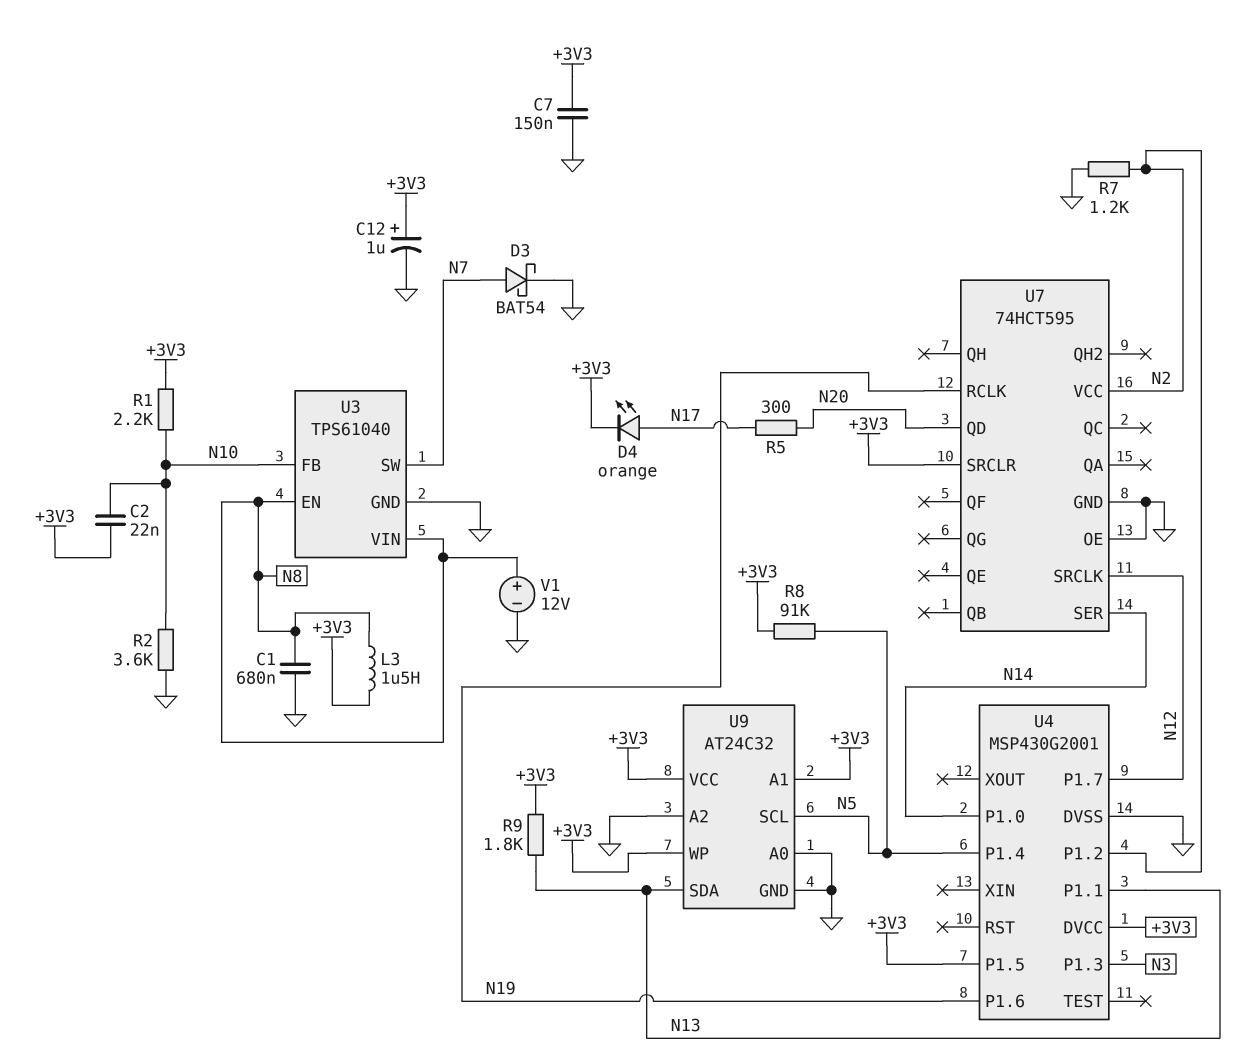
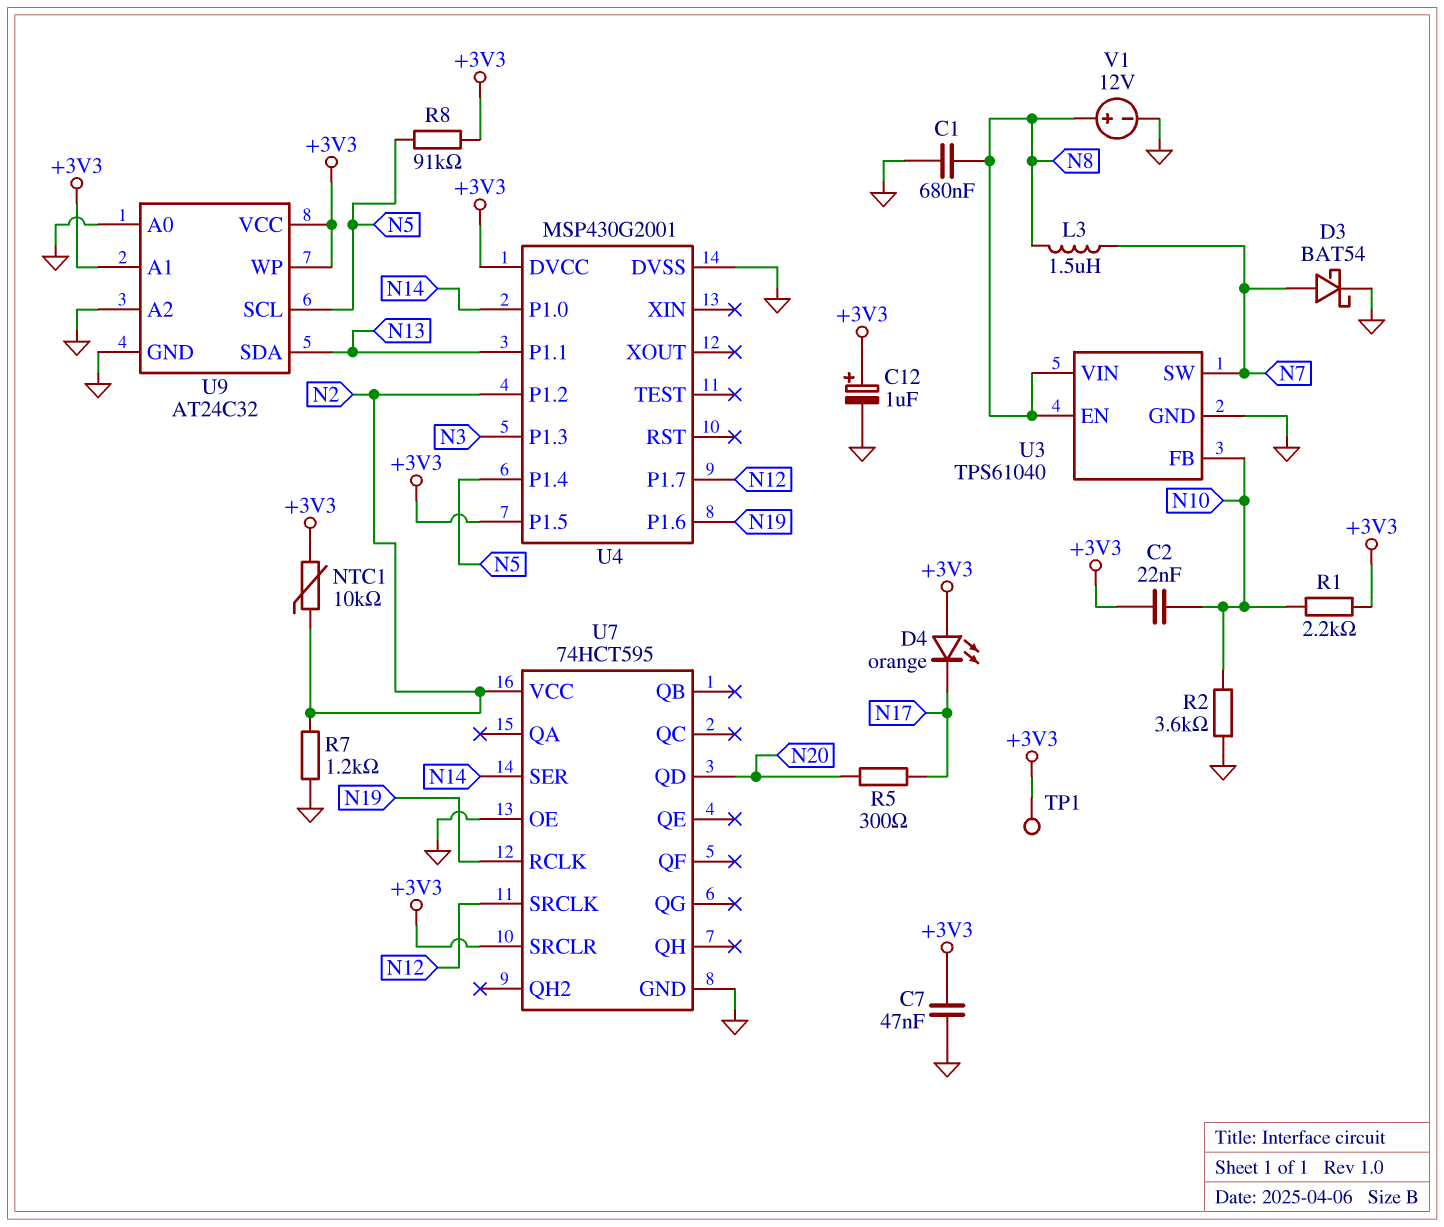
C7: 150nF (+3V3, GND) -> 47nF (+3V3, GND)
D4: LED orange (A N17, K +3V3) -> LED orange (A +3V3, K N17)
L3: 1.5uH (+3V3, N8) -> 1.5uH (N7, N8)
NTC1: none -> 10k (+3V3, N2)
R9: 1.8k (+3V3, N13) -> none
TP1: none -> test point (+3V3)

